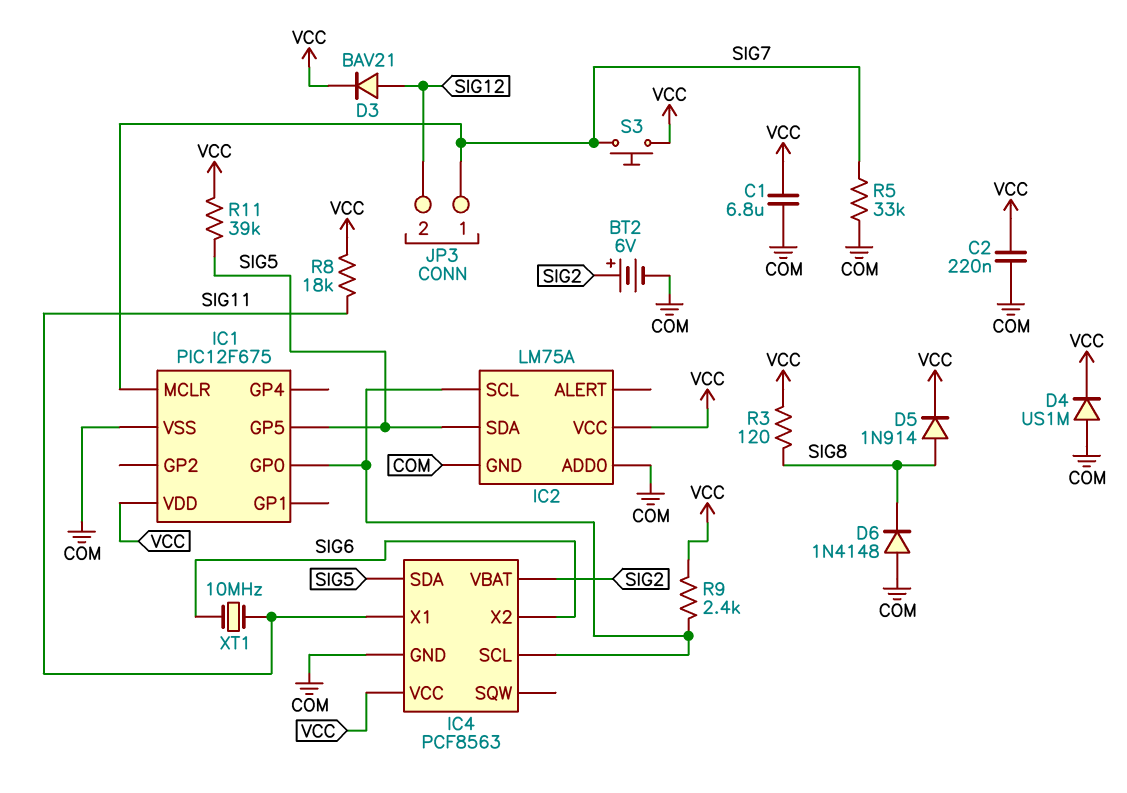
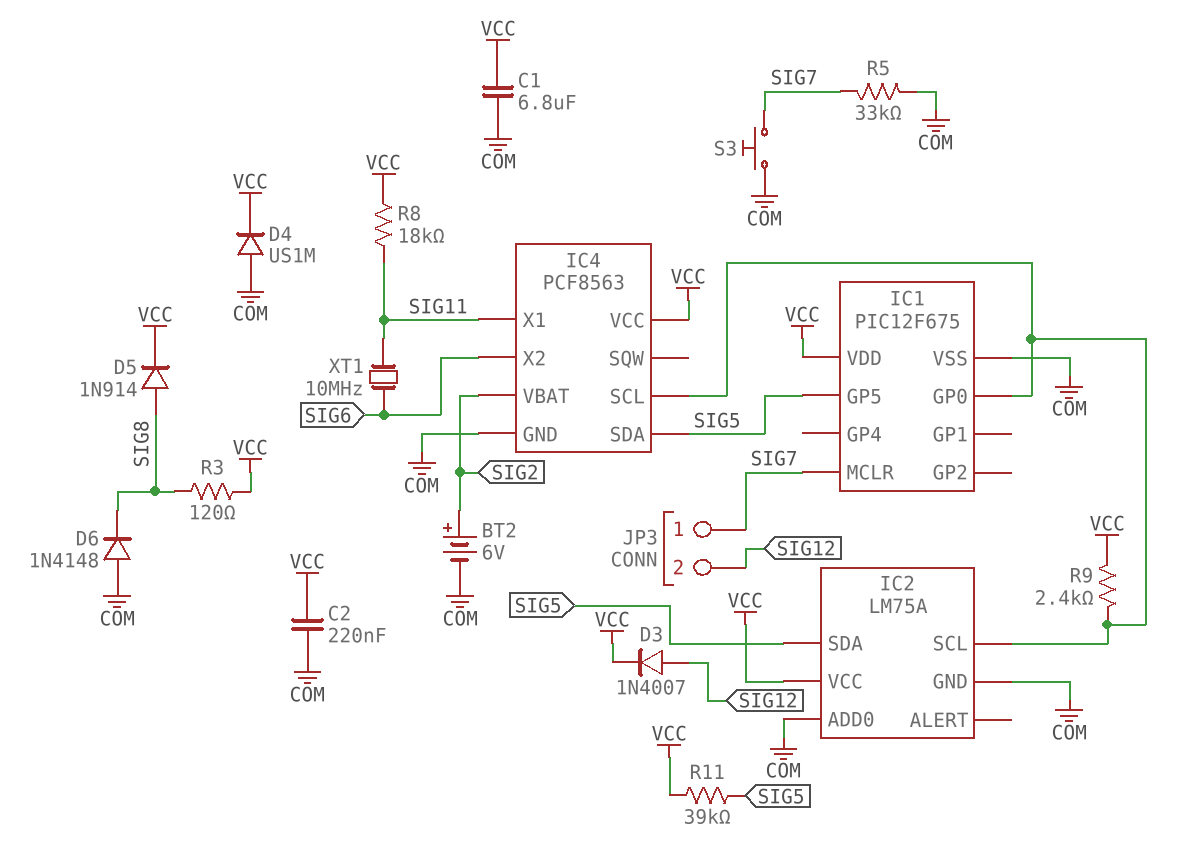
D3: diode BAV21 (A SIG12, K VCC) -> diode 1N4007 (A SIG12, K VCC)
S3: button (SIG7, VCC) -> button (COM, SIG7)

